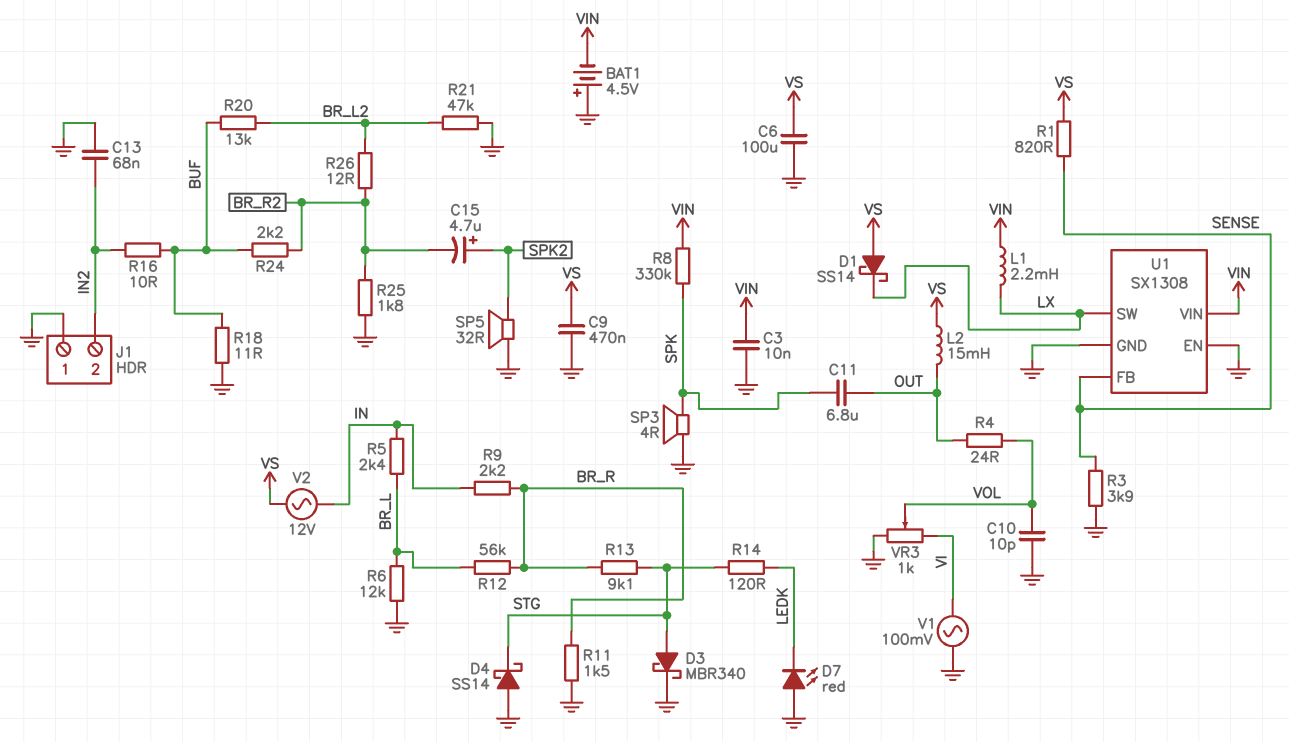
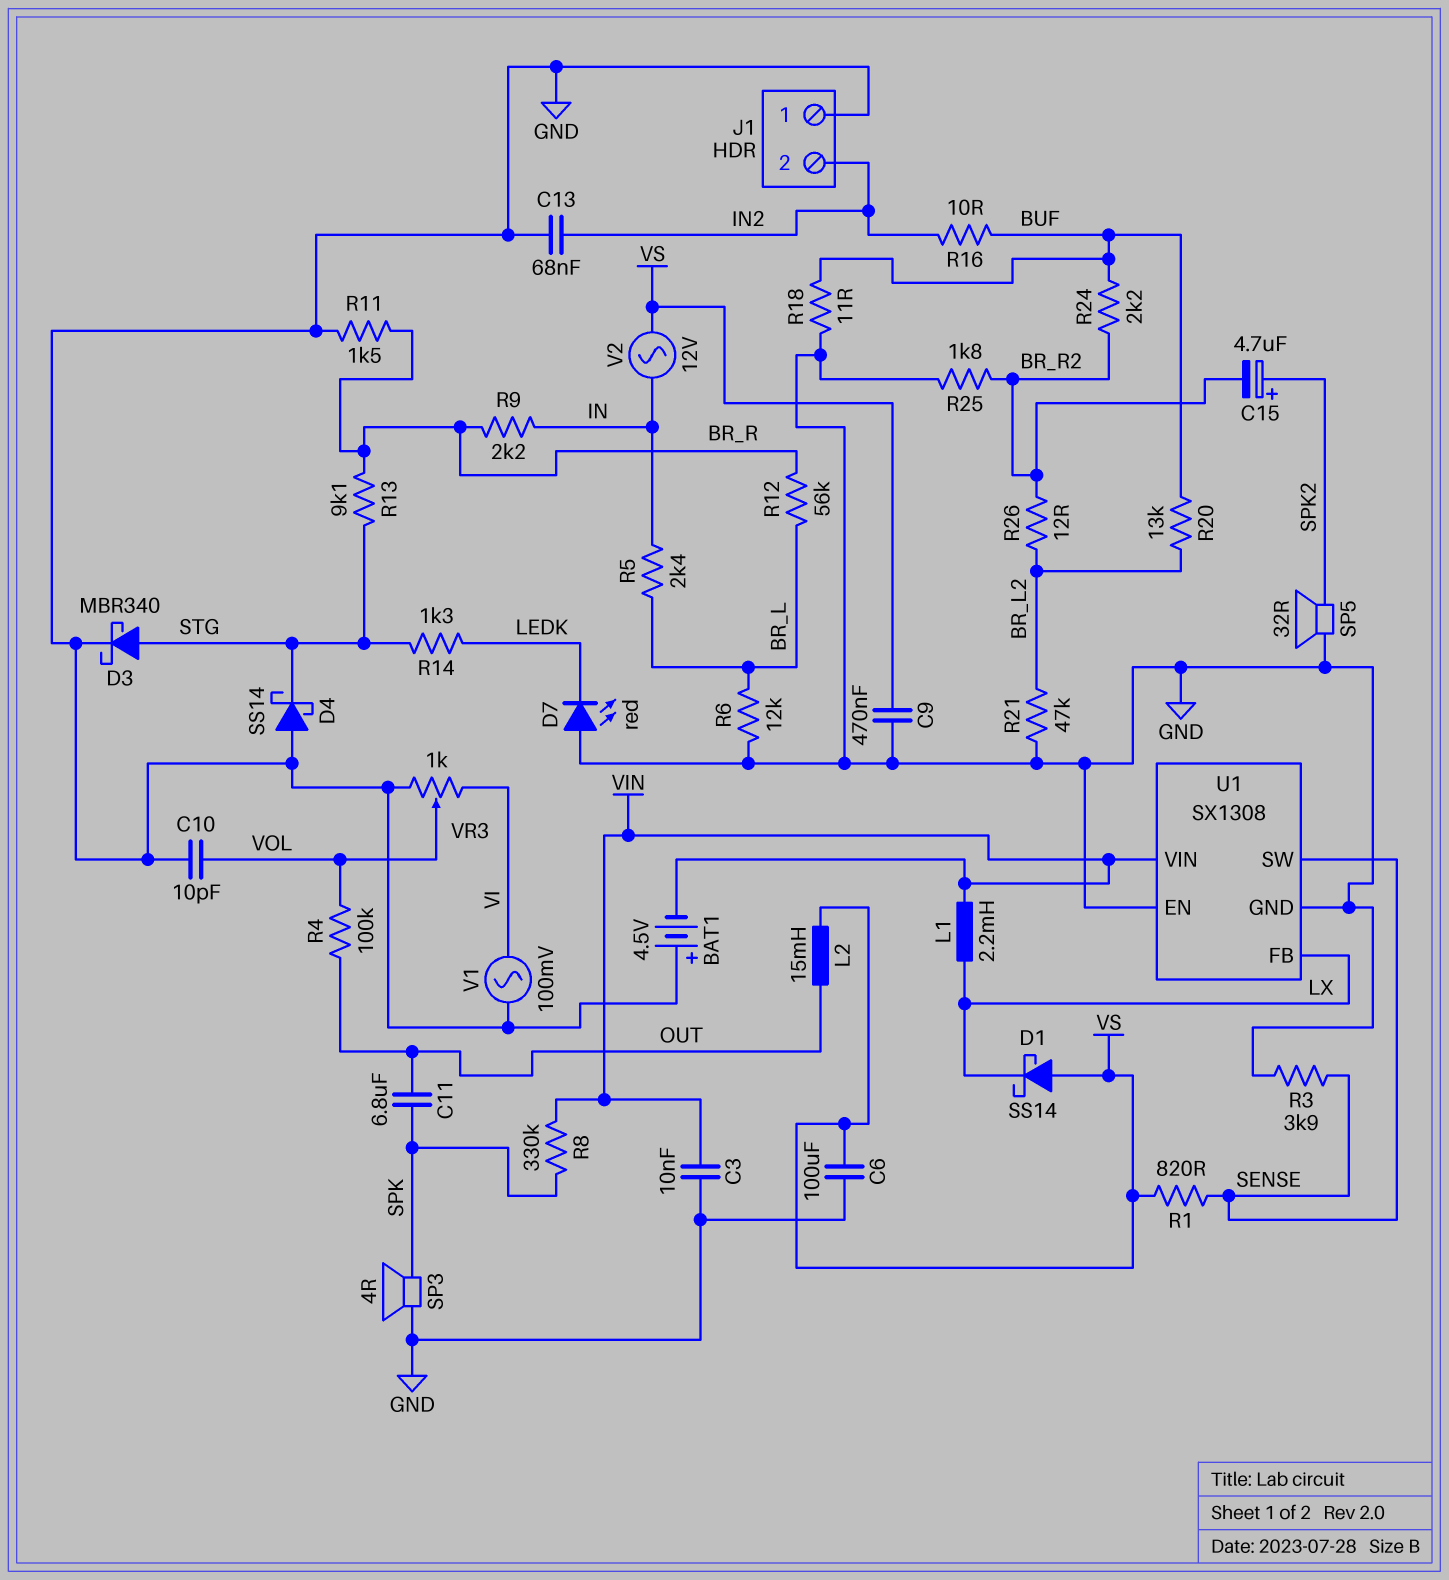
R4: 24 (OUT, VOL) -> 100k (OUT, VOL)
R14: 120 (LEDK, STG) -> 1.3k (LEDK, STG)
U1 pin FB: SENSE -> LX
U1 pin SW: LX -> SENSE

